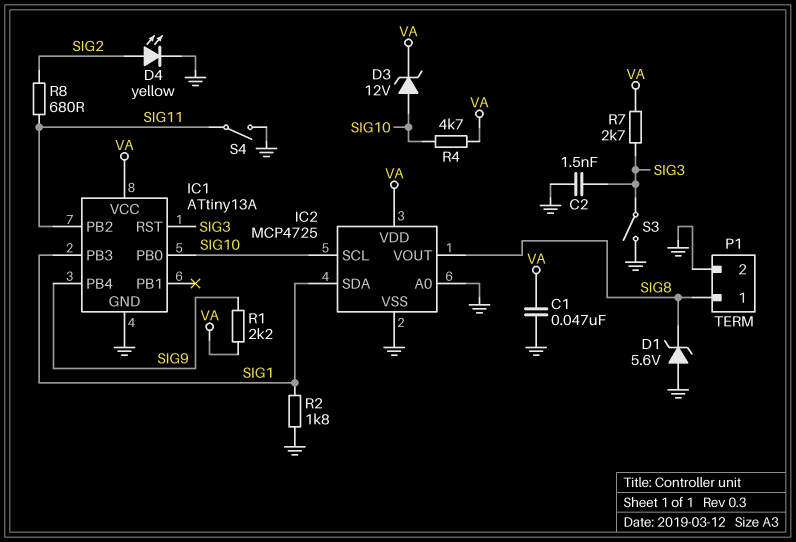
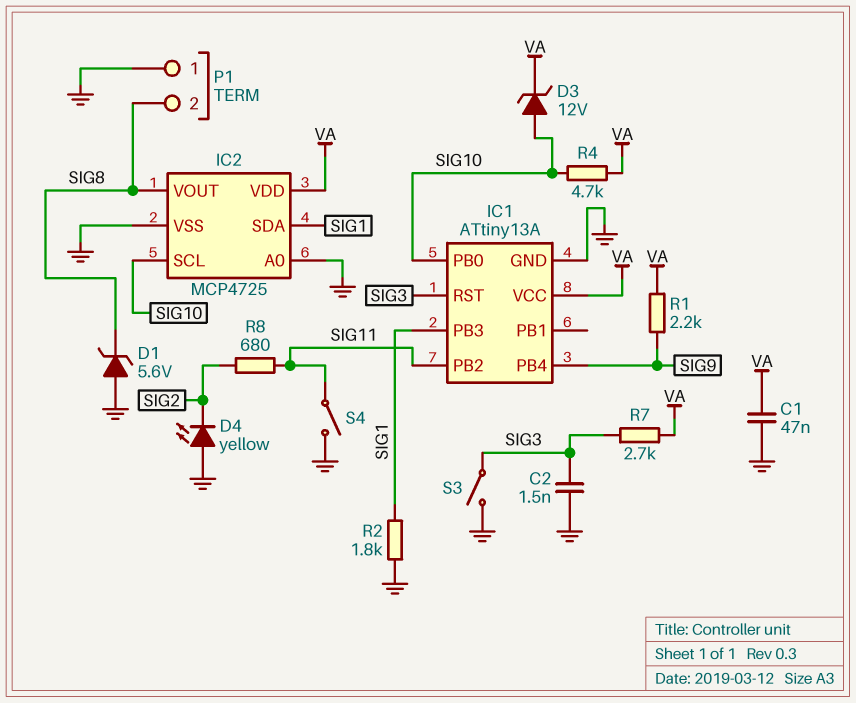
D4: LED yellow (A SIG2, K GND) -> LED yellow (A GND, K SIG2)
P1 pin 1: SIG8 -> GND
P1 pin 2: GND -> SIG8

